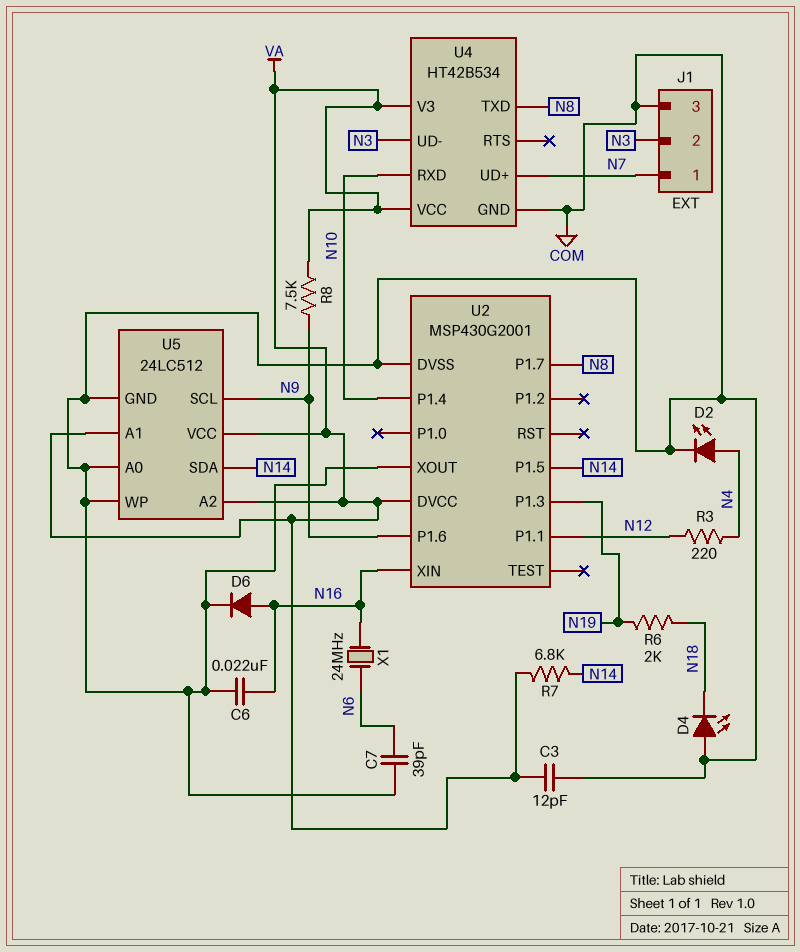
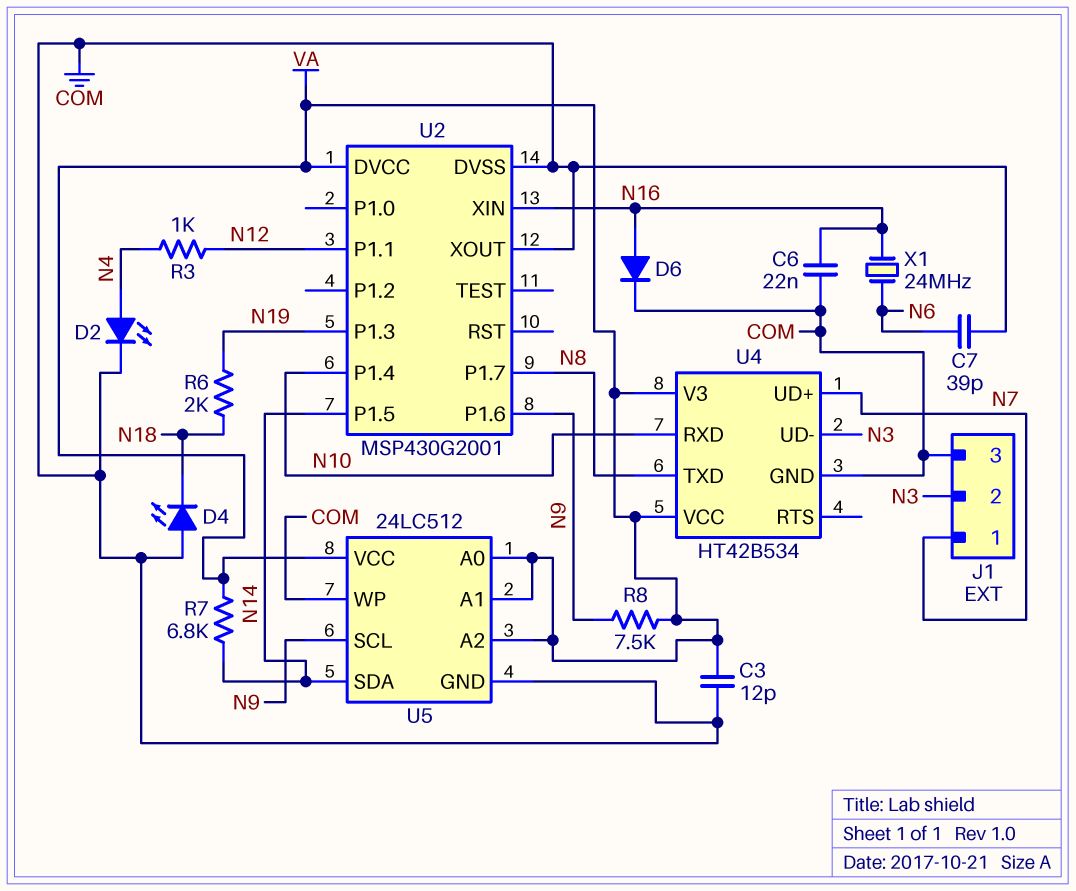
R3: 220 (N4, N12) -> 1k (N4, N12)
U5 pin A0: COM -> VA

